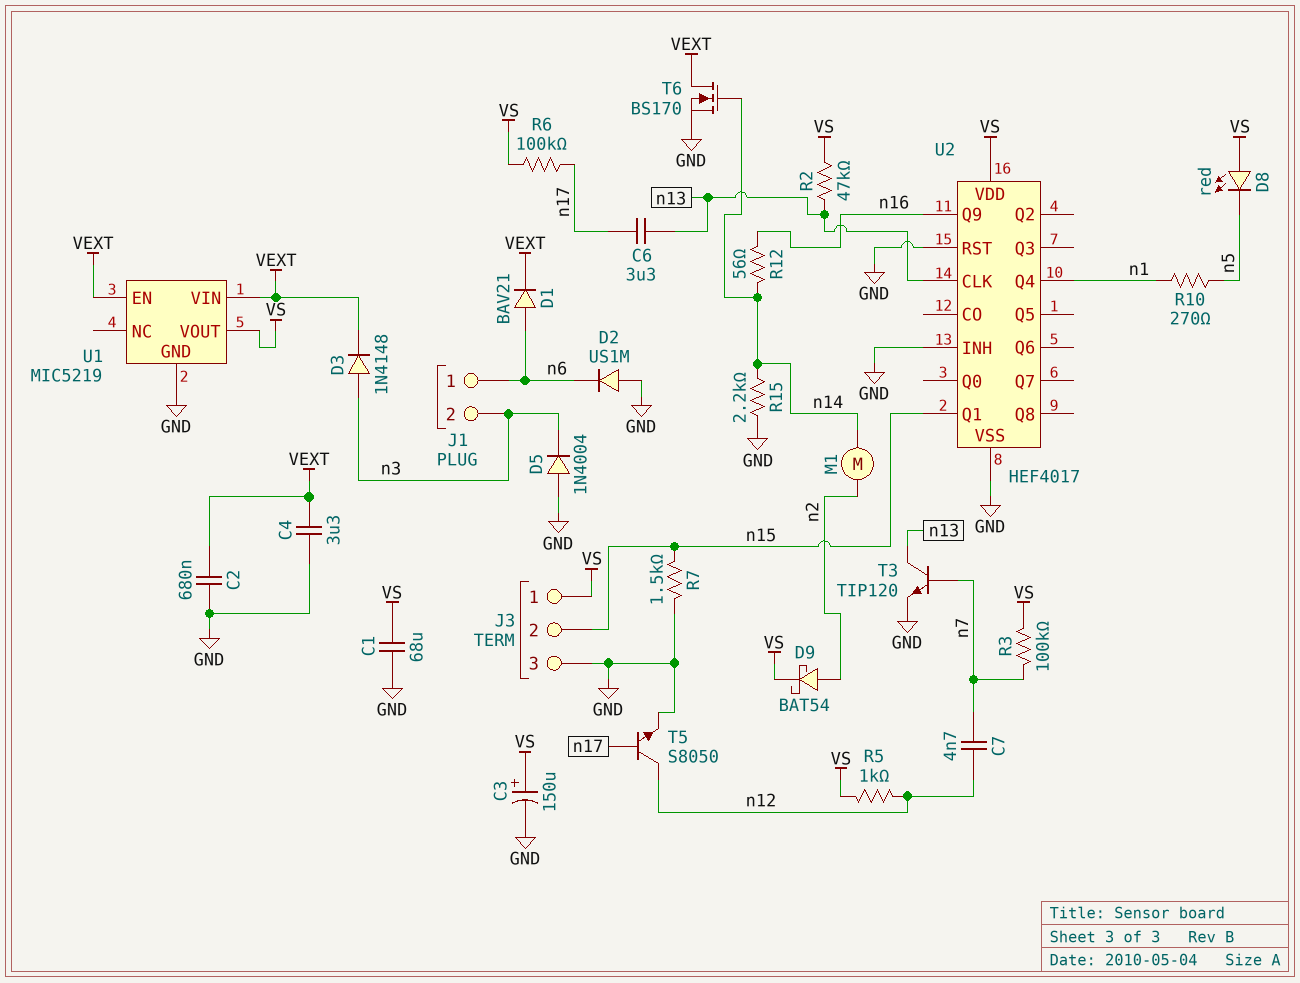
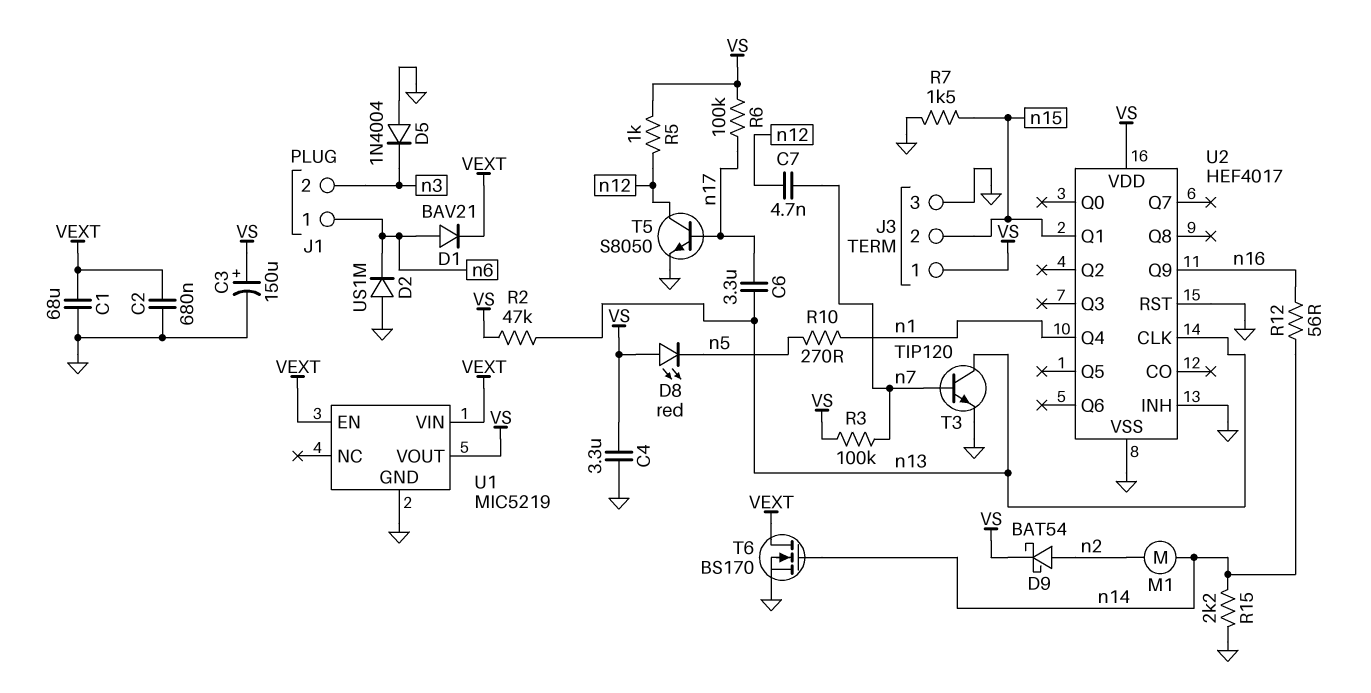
C1: 68uF (GND, VS) -> 68uF (GND, VEXT)
C4: 3.3uF (GND, VEXT) -> 3.3uF (GND, VS)
D3: diode 1N4148 (A n3, K VEXT) -> none

